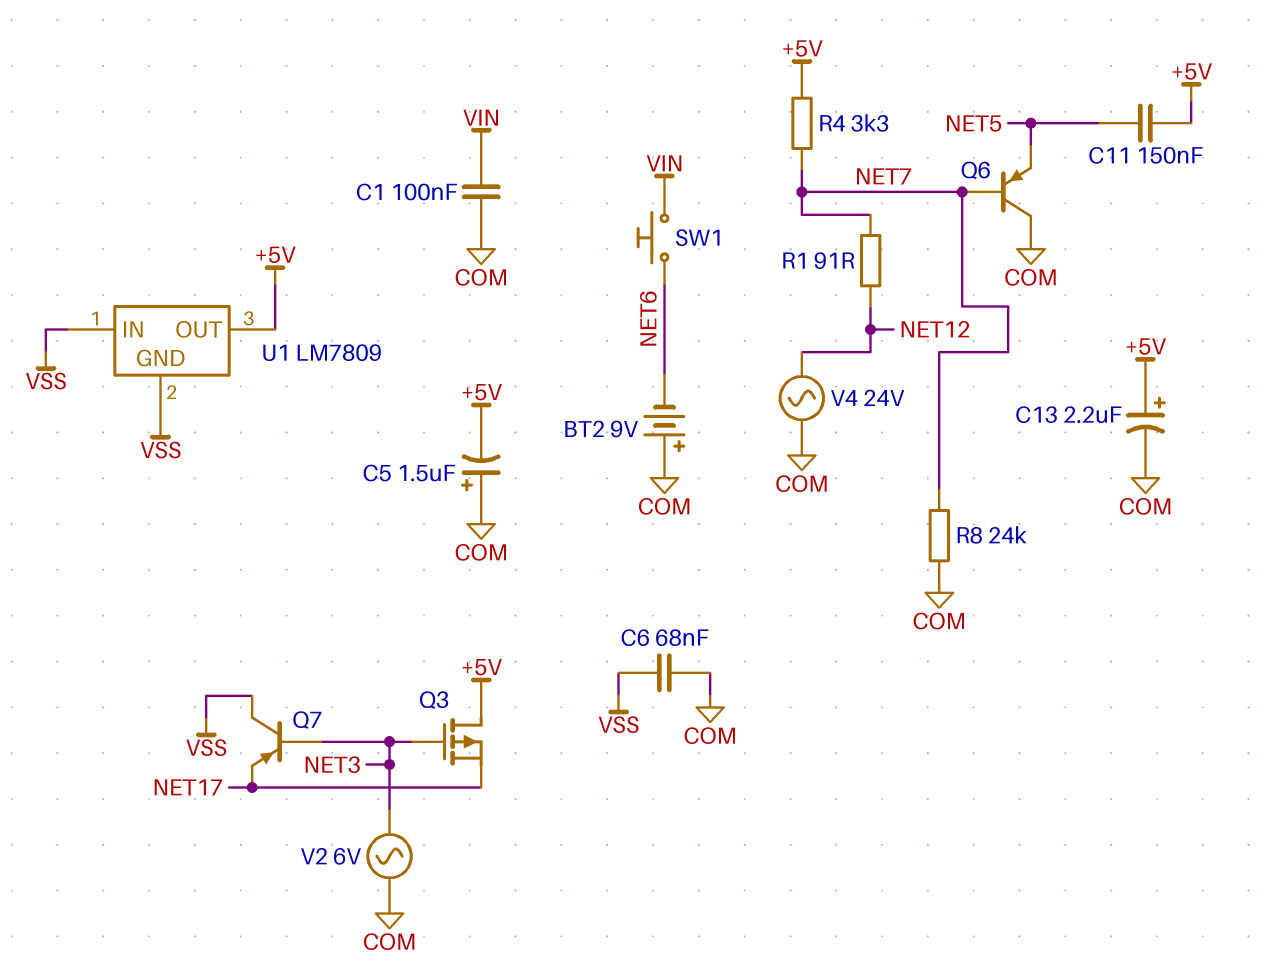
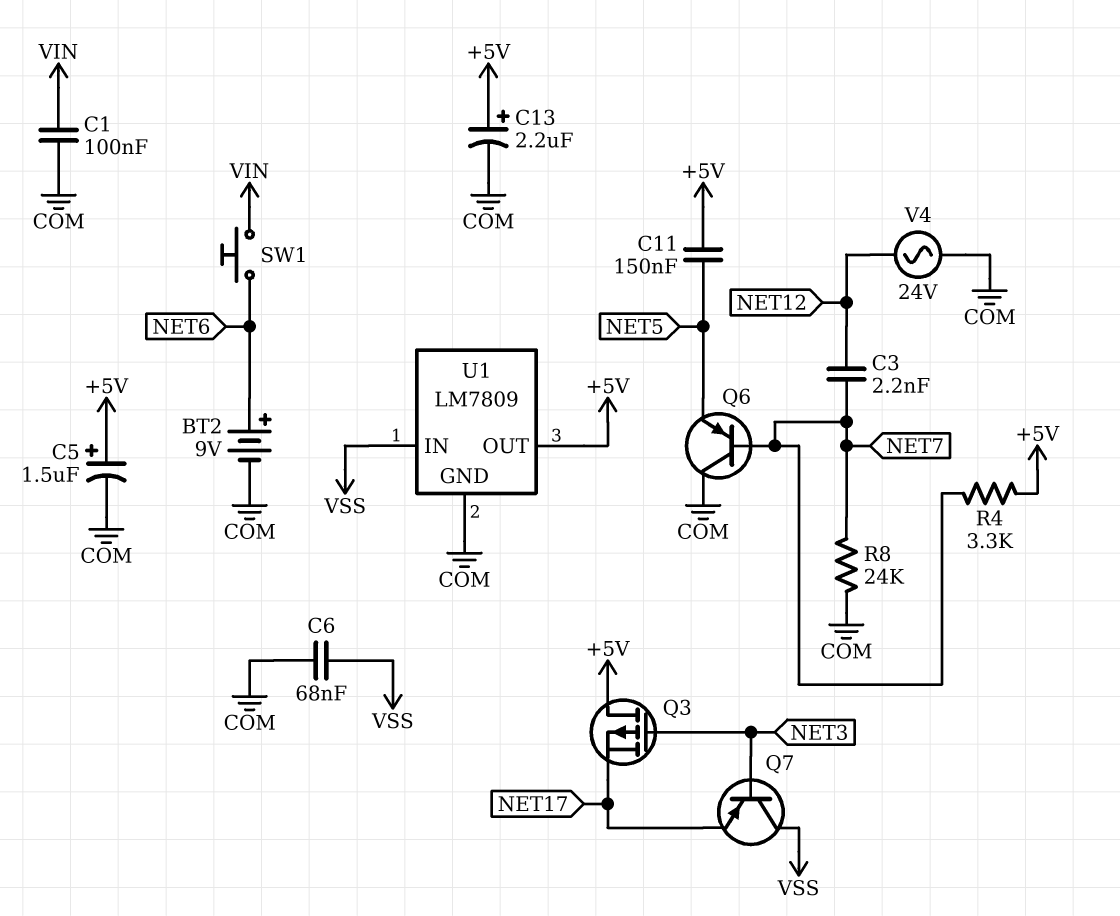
BT2: 9V (plus COM, minus NET6) -> 9V (plus NET6, minus COM)
C3: none -> 2.2nF (NET7, NET12)
C5: 1.5uF (plus COM, minus +5V) -> 1.5uF (plus +5V, minus COM)
R1: 91 (NET7, NET12) -> none
U1 pin GND: VSS -> COM
V2: AC 6V (COM, NET3) -> none

